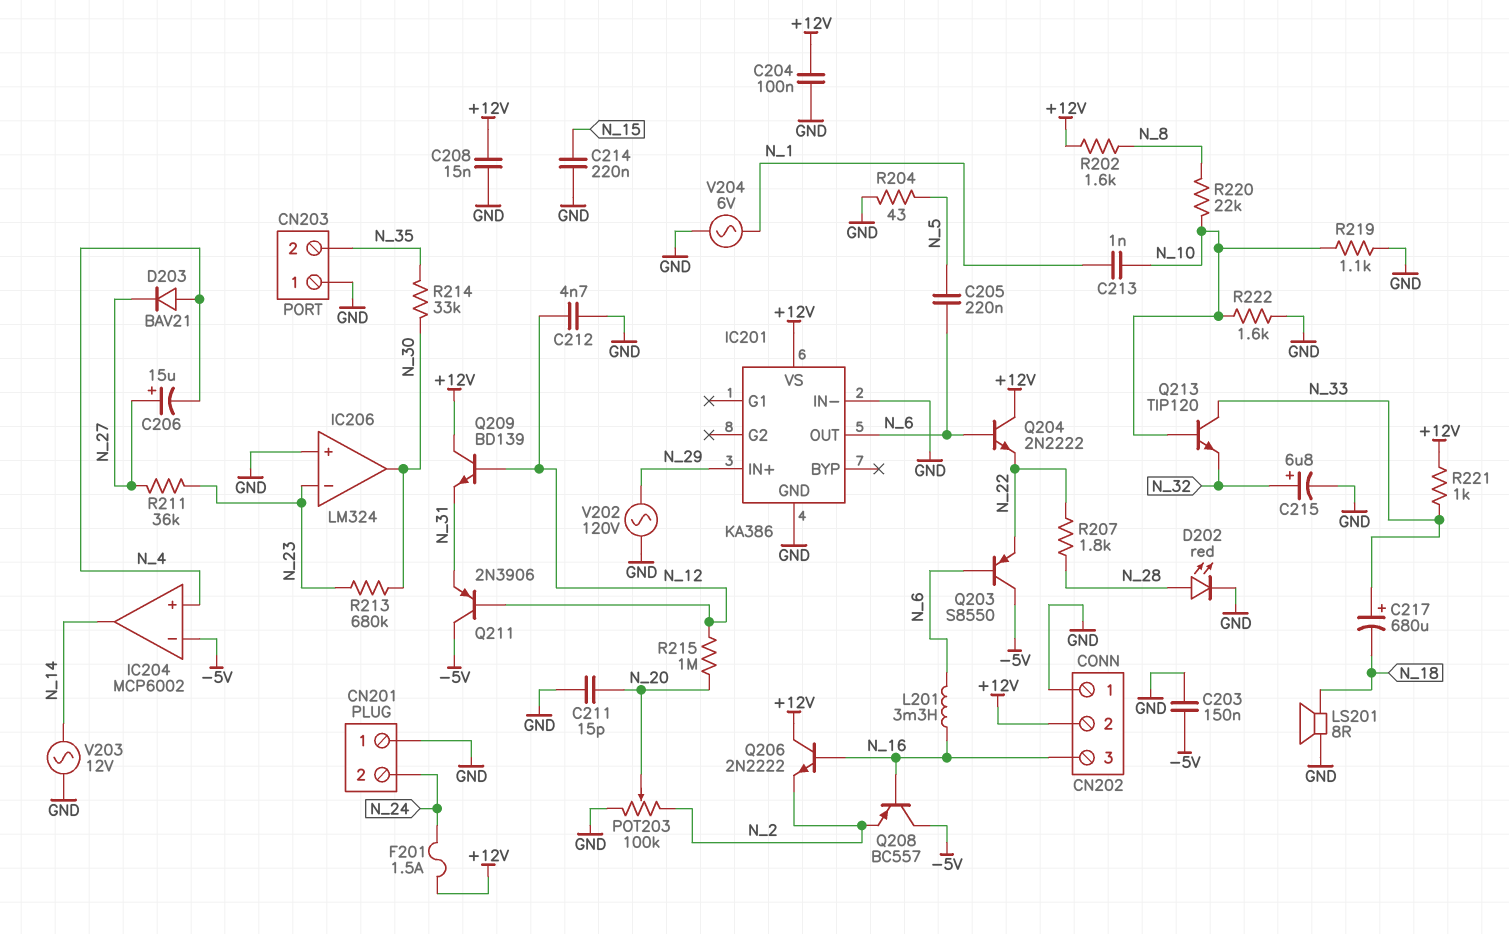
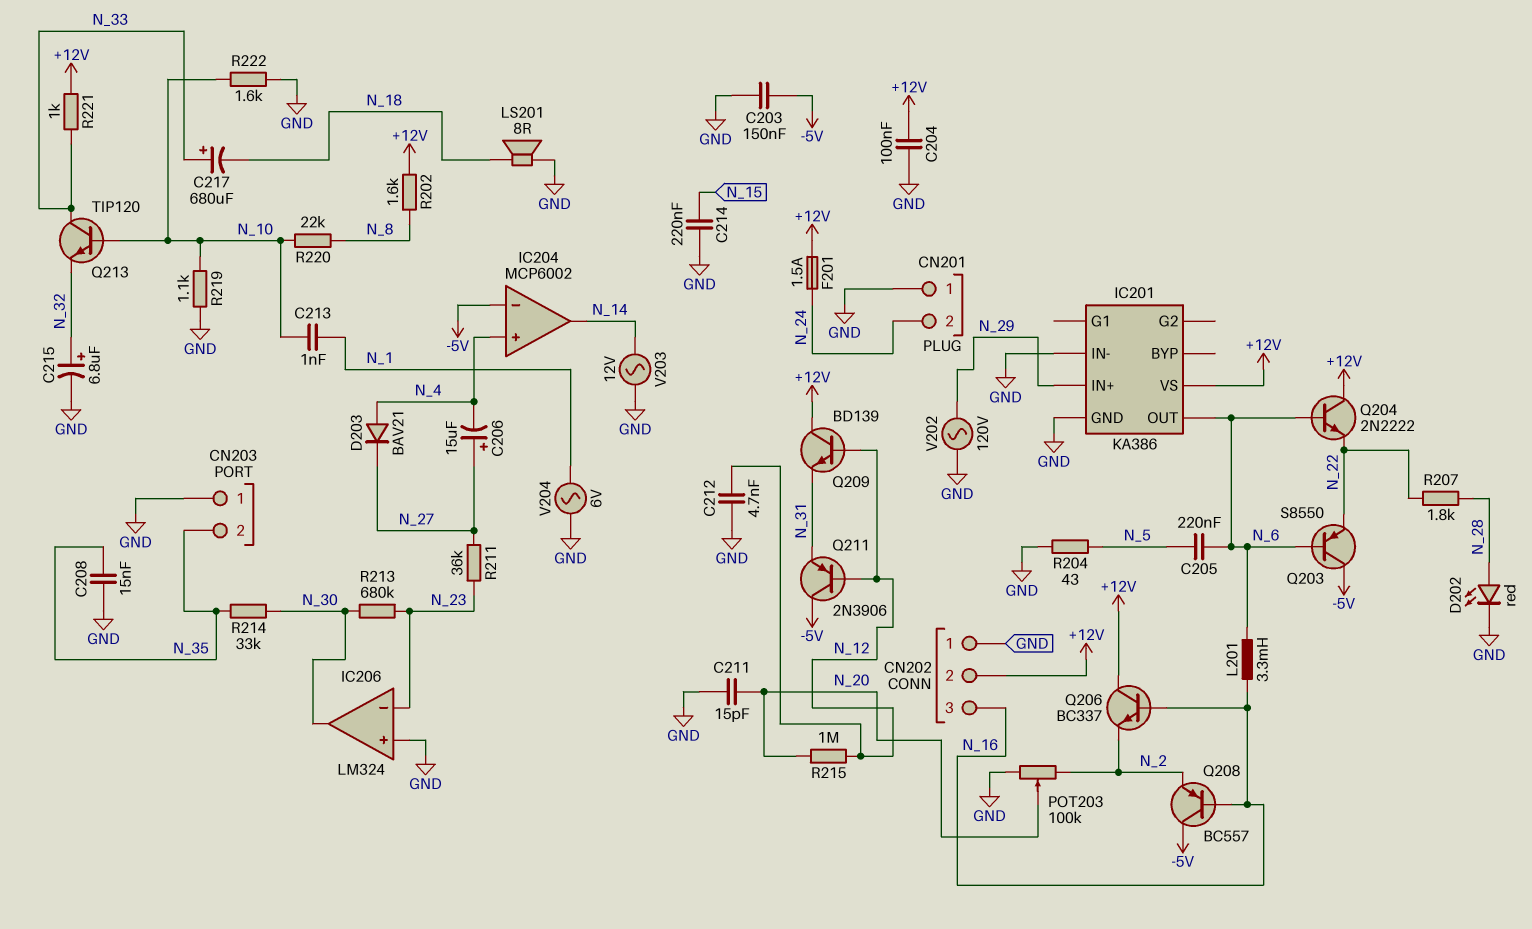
C208: 15nF (+12V, GND) -> 15nF (GND, N_35)
Q206: NPN 2N2222 (B N_16, C +12V, E N_2) -> NPN BC337 (B N_16, C +12V, E N_2)

